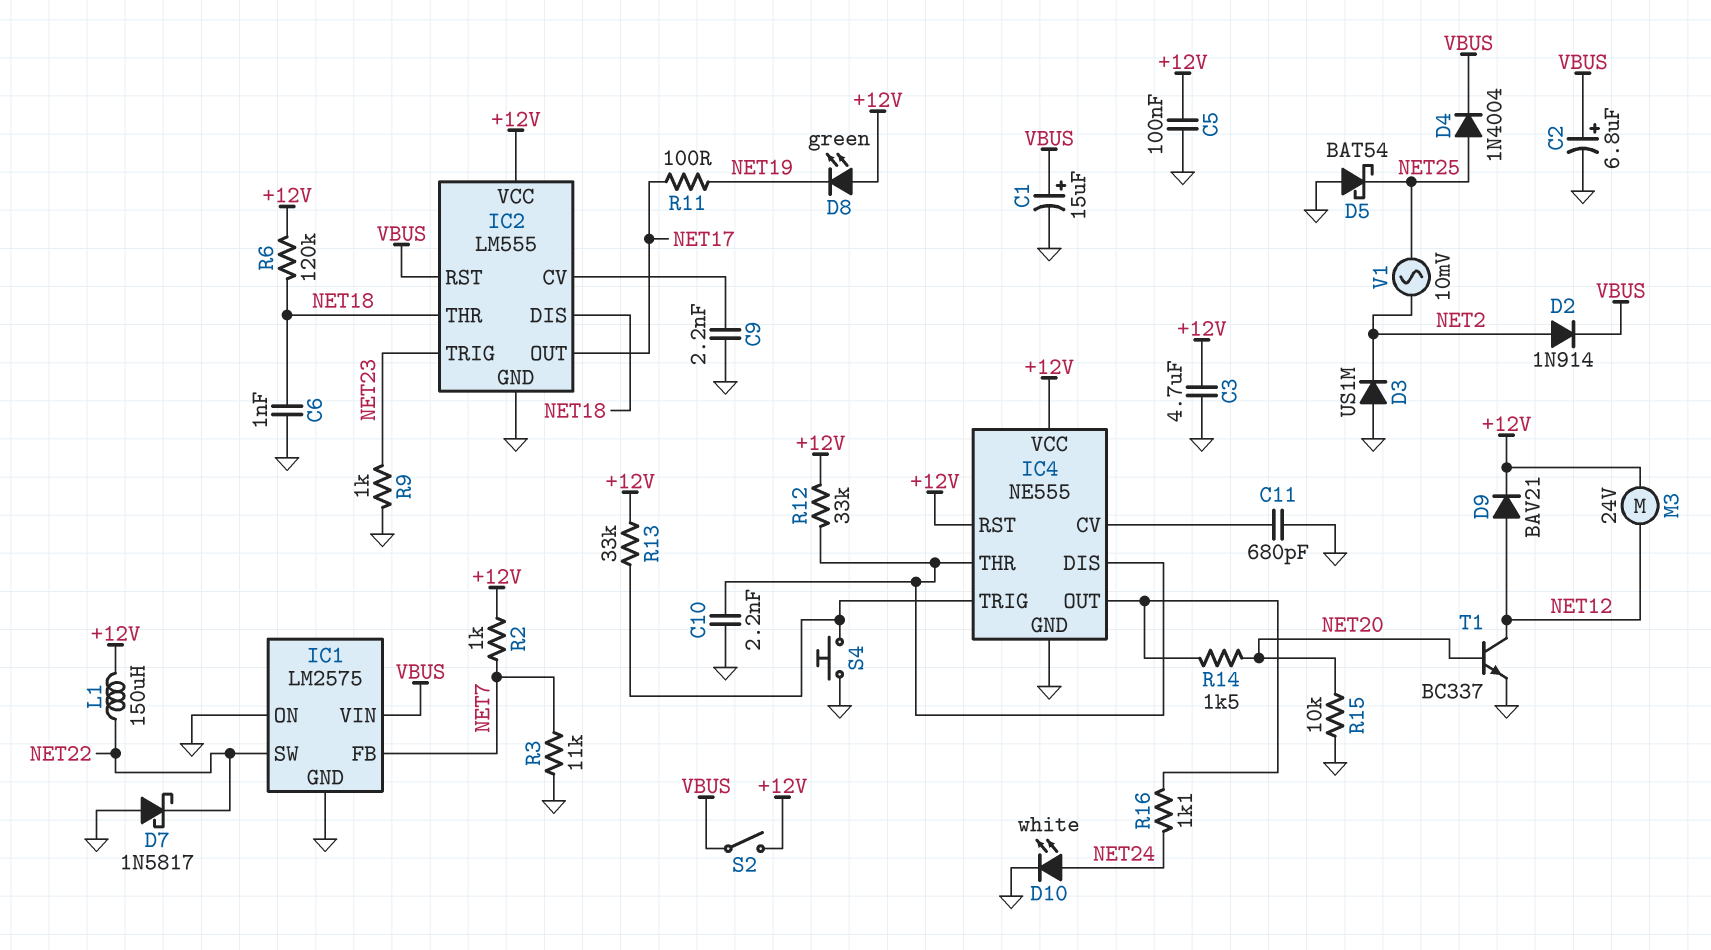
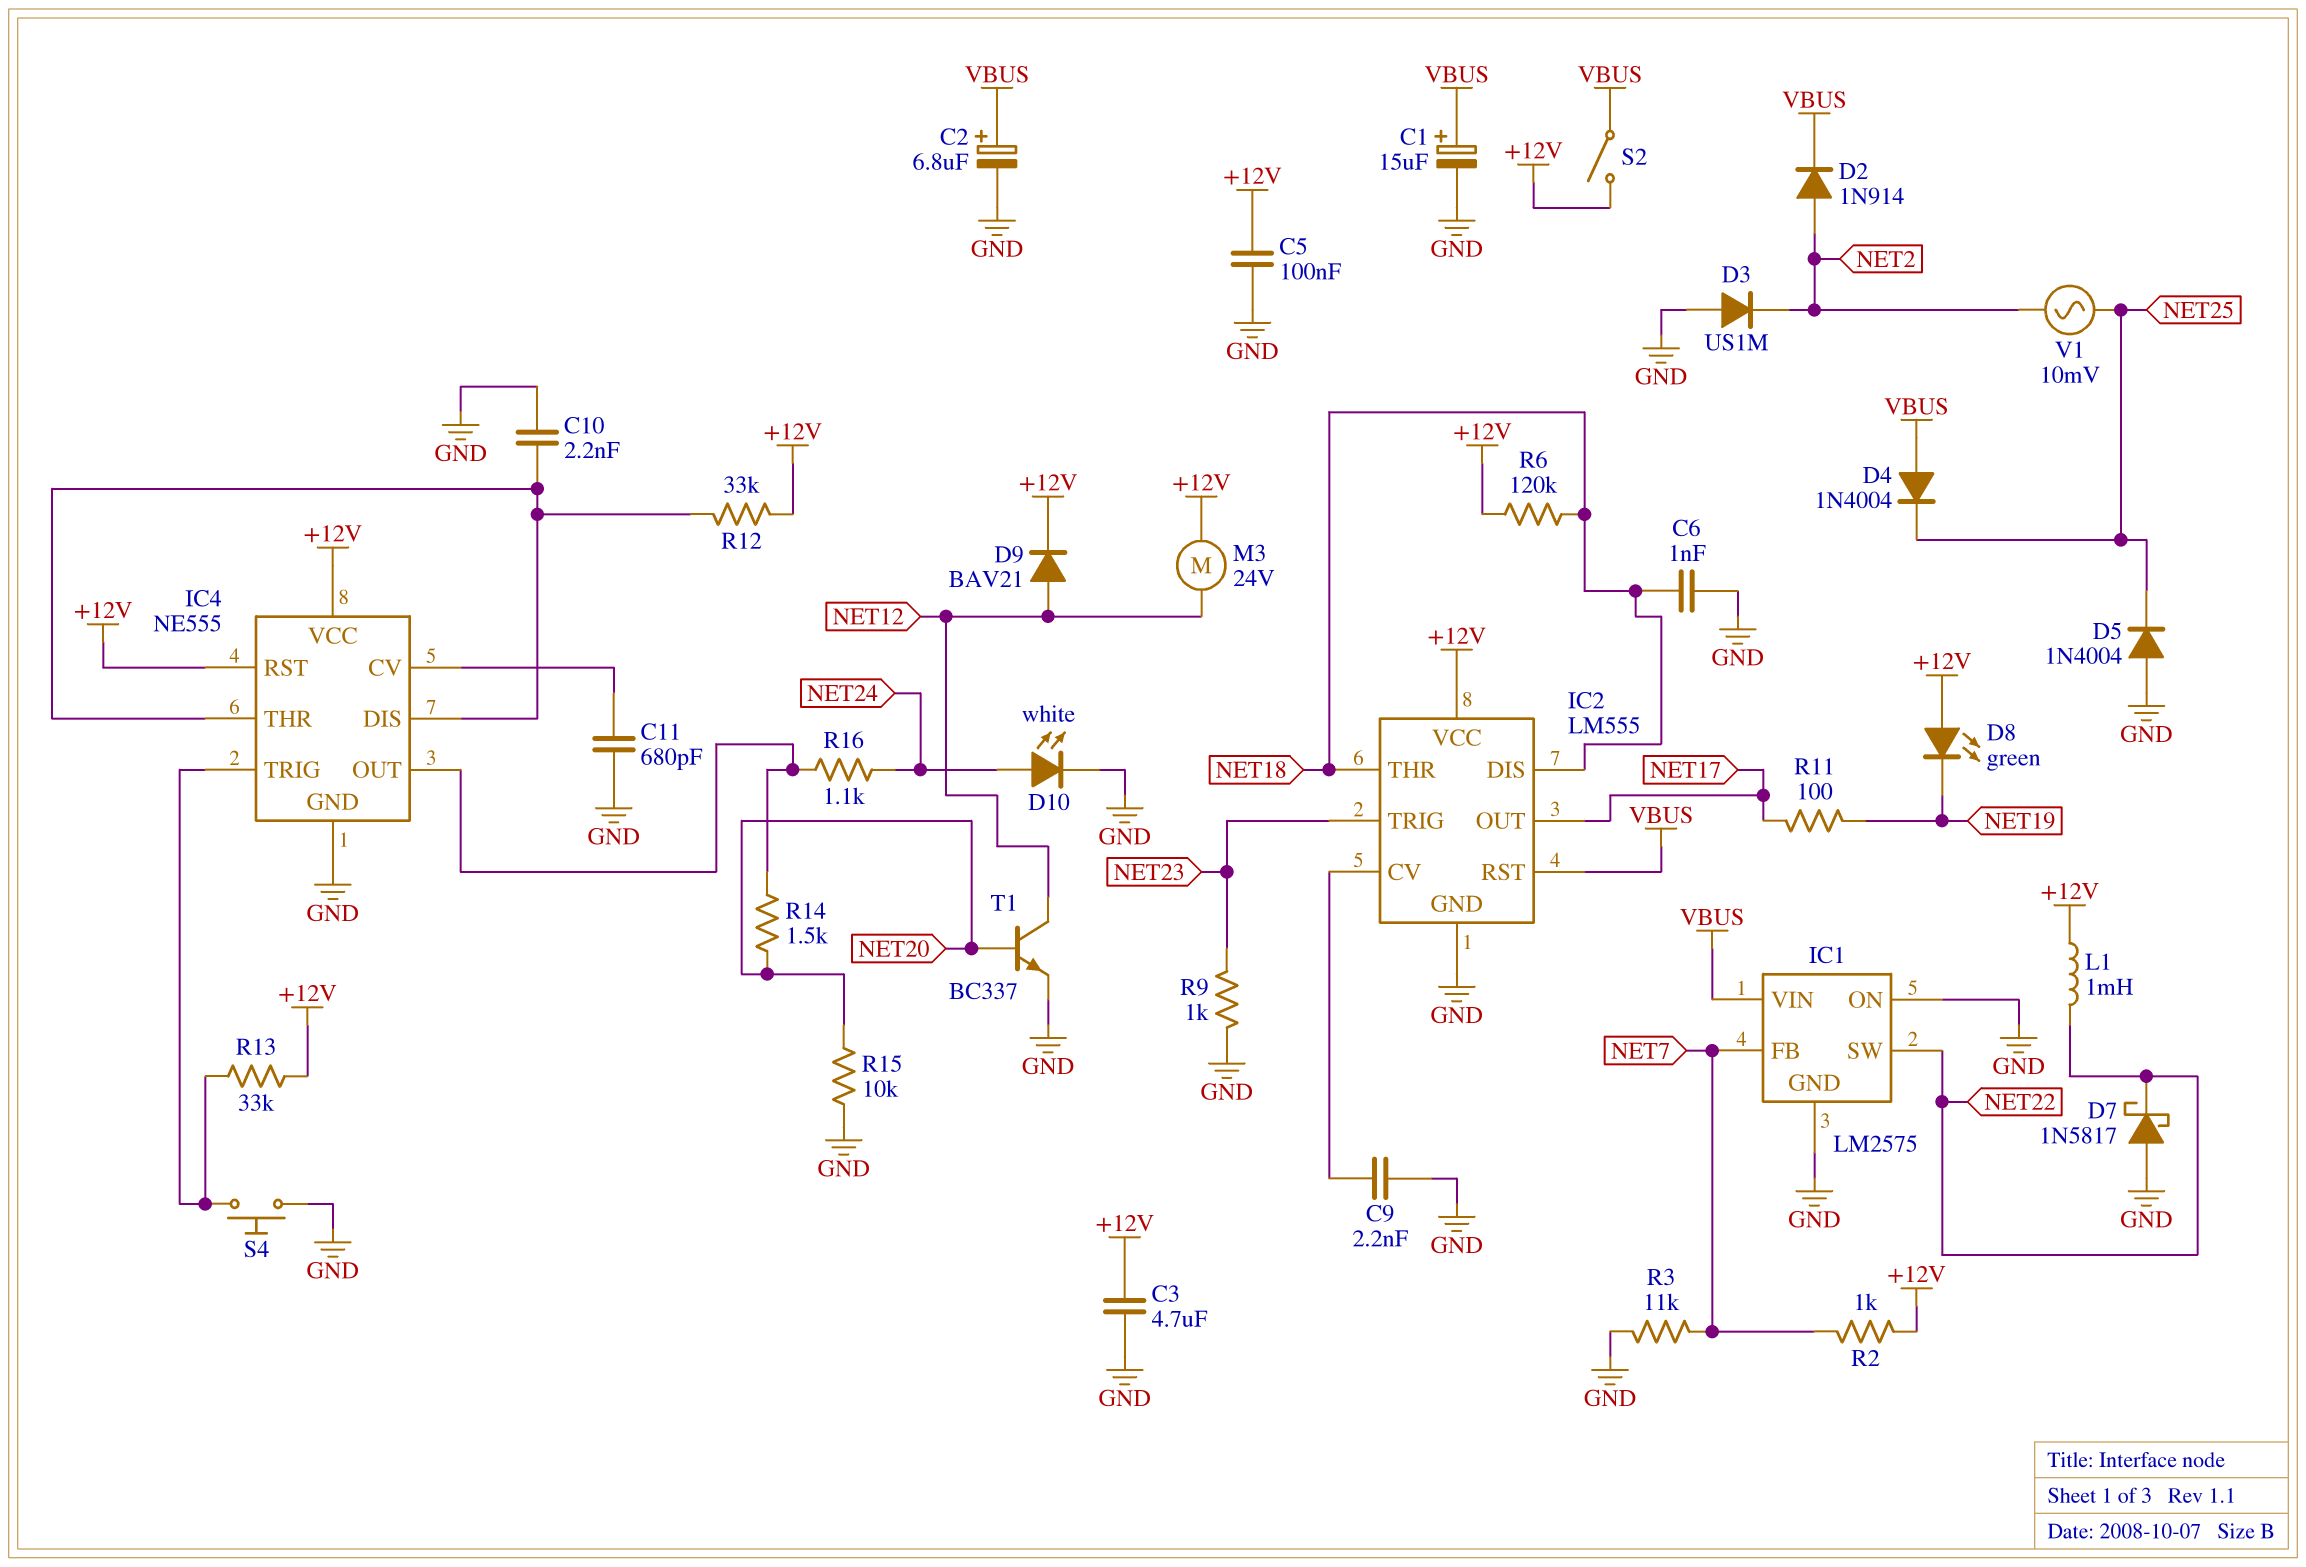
D4: diode 1N4004 (A NET25, K VBUS) -> diode 1N4004 (A VBUS, K NET25)
D5: schottky BAT54 (A GND, K NET25) -> diode 1N4004 (A GND, K NET25)
L1: 150uH (+12V, NET22) -> 1mH (+12V, NET22)

